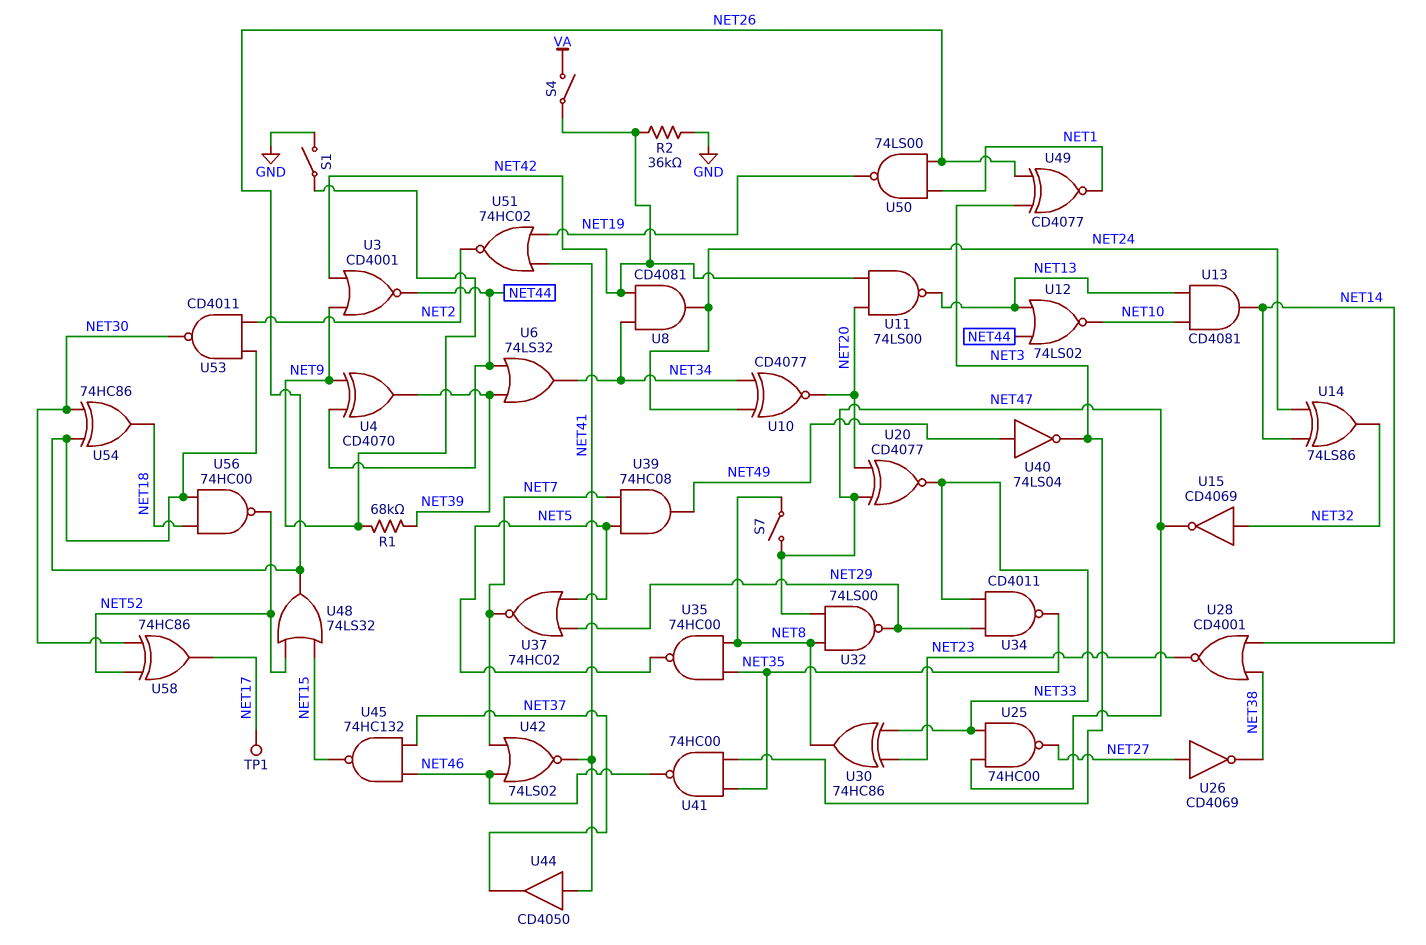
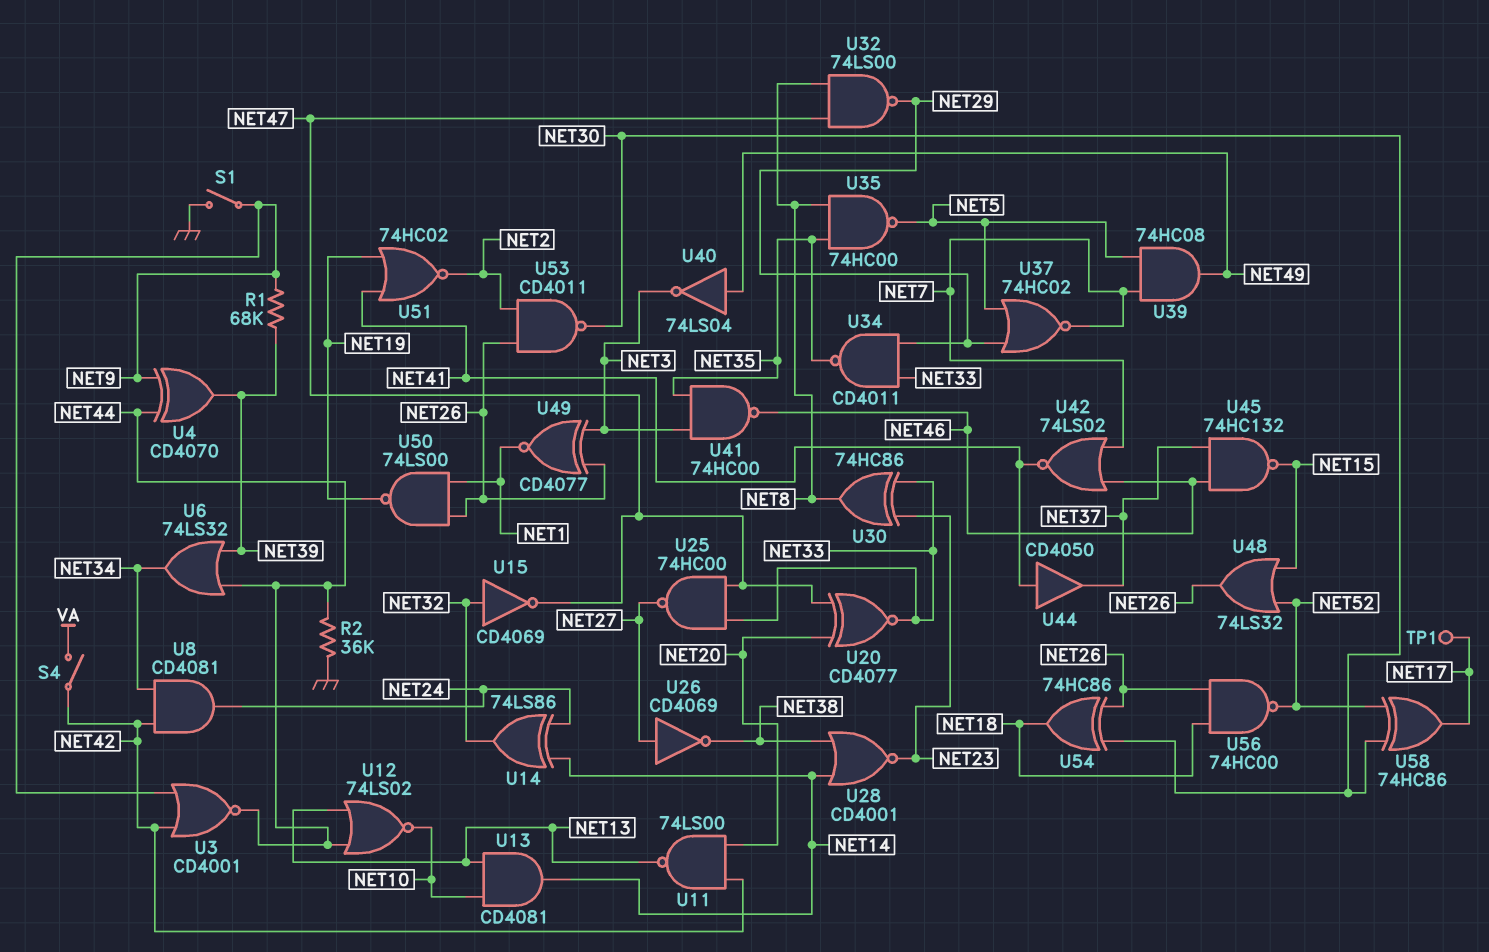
R2: 36k (GND, NET42) -> 36k (GND, NET44)
S7: switch (NET8, NET47) -> none
U10: XNOR CD4077 (in NET24, in NET34, out NET20) -> none

